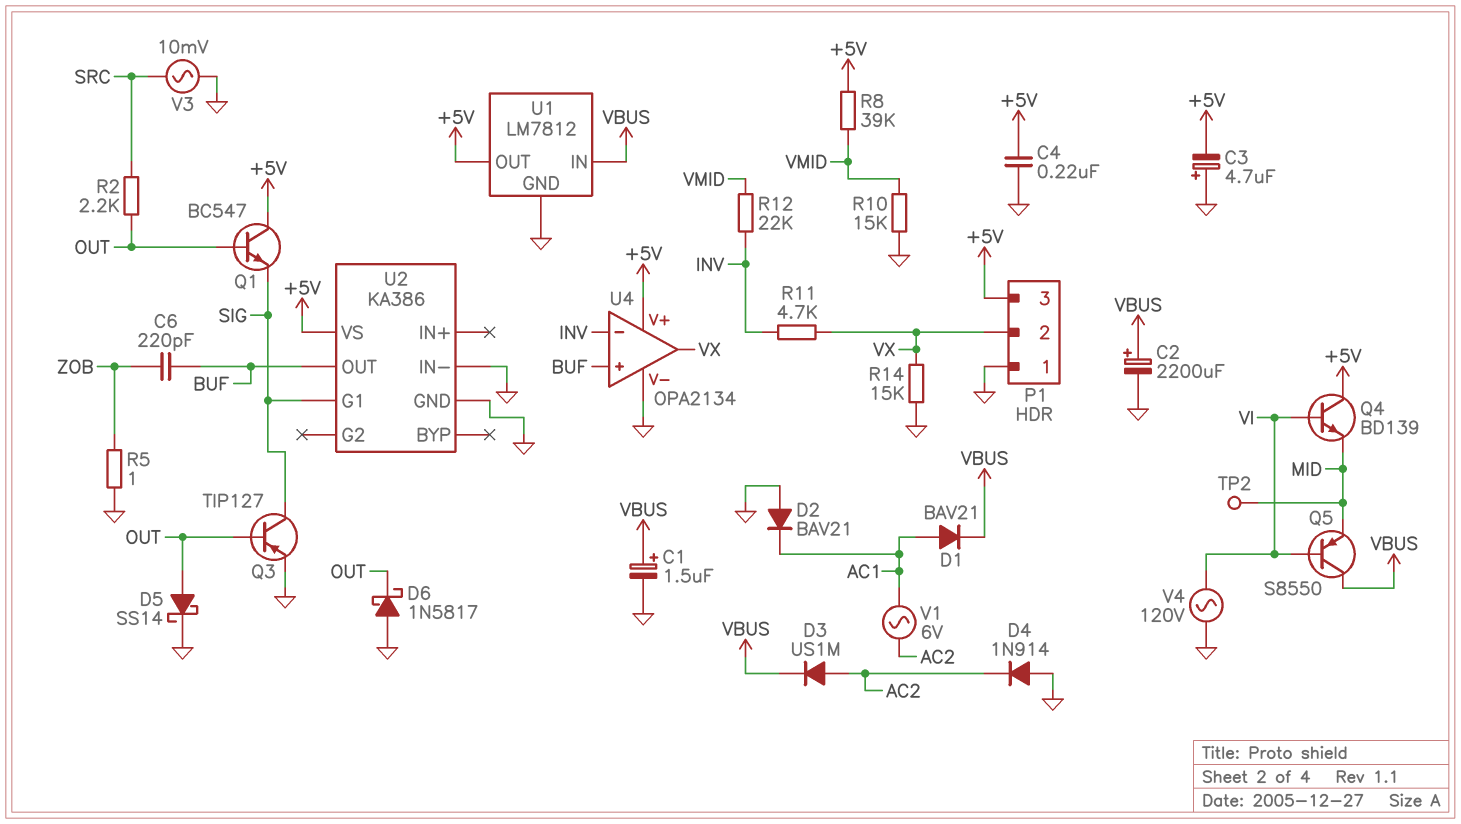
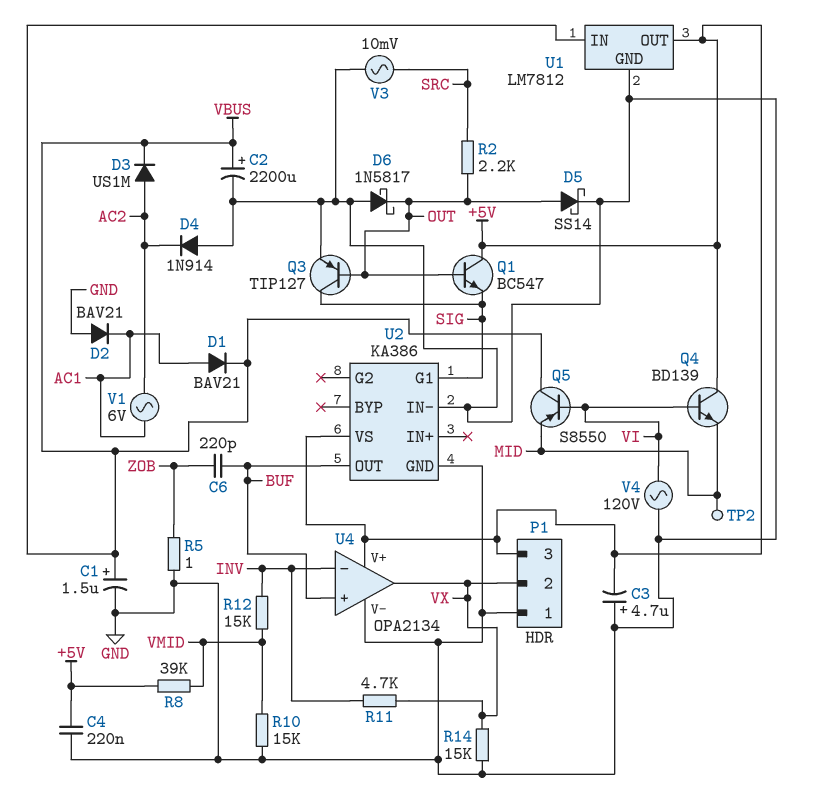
R12: 22k (INV, VMID) -> 15k (INV, VMID)

